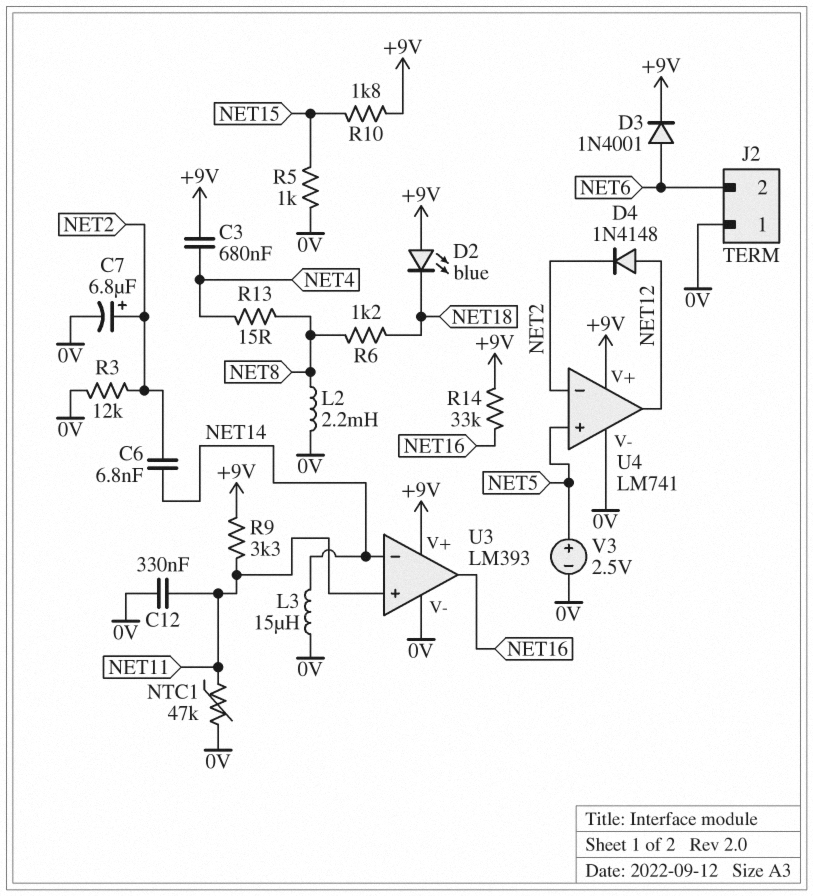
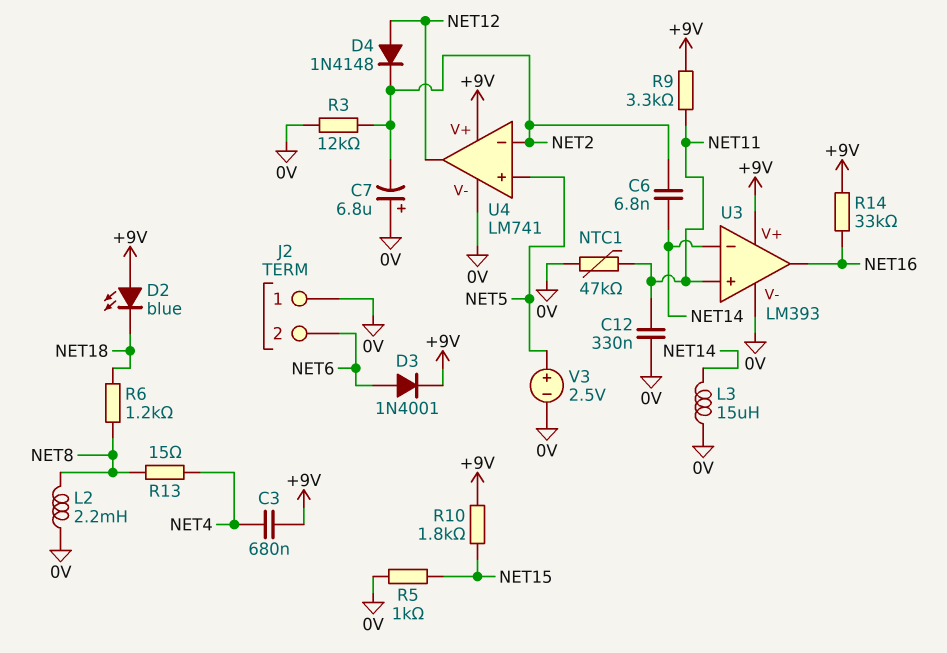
C7: 6.8uF (plus NET2, minus 0V) -> 6.8uF (plus 0V, minus NET2)

